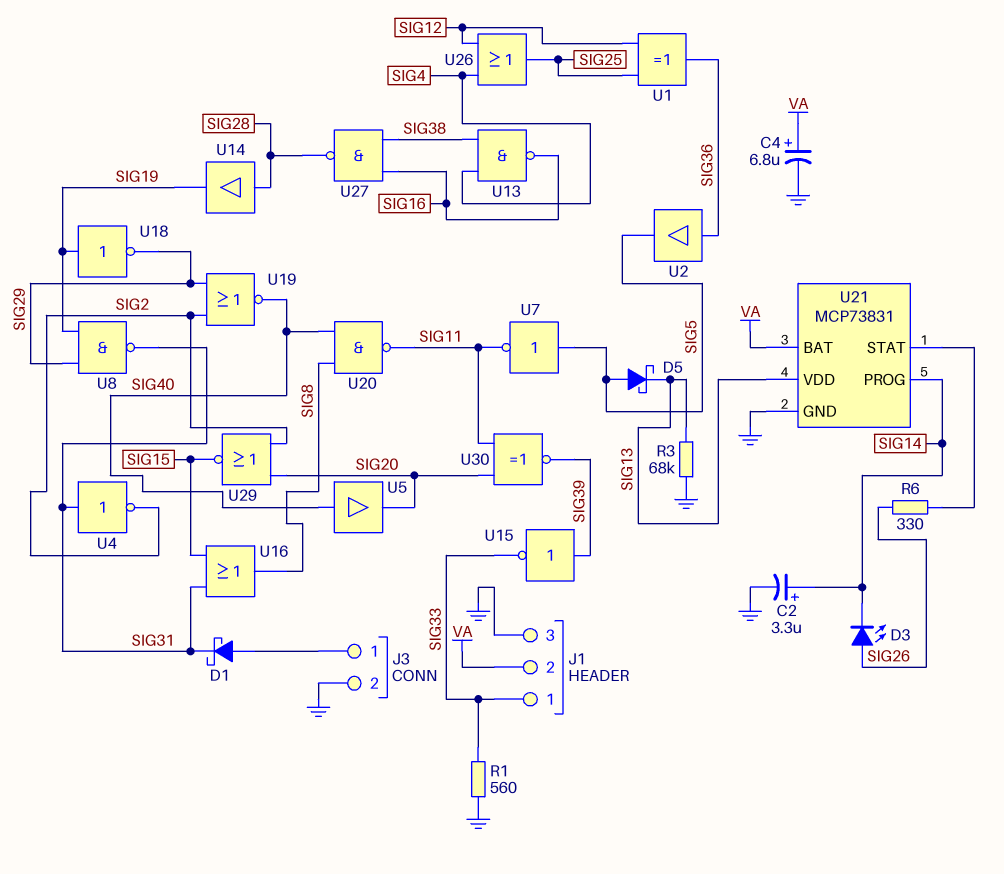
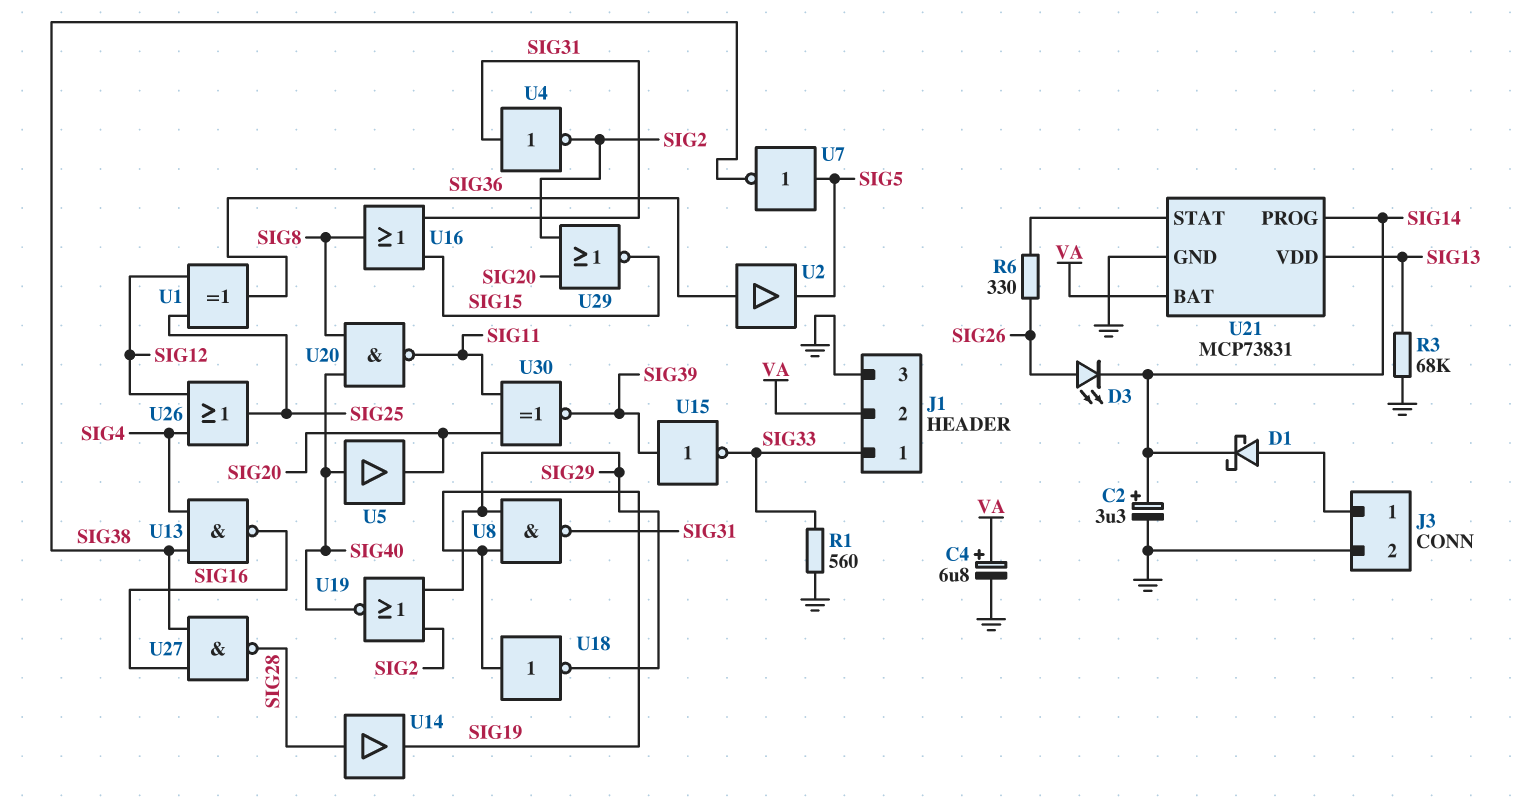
D1: schottky (A J3/1, K SIG31) -> schottky (A J3/1, K SIG14)
D5: schottky (A SIG5, K SIG13) -> none
U7: NOT (in SIG5, out SIG11) -> NOT (in SIG5, out SIG38)

